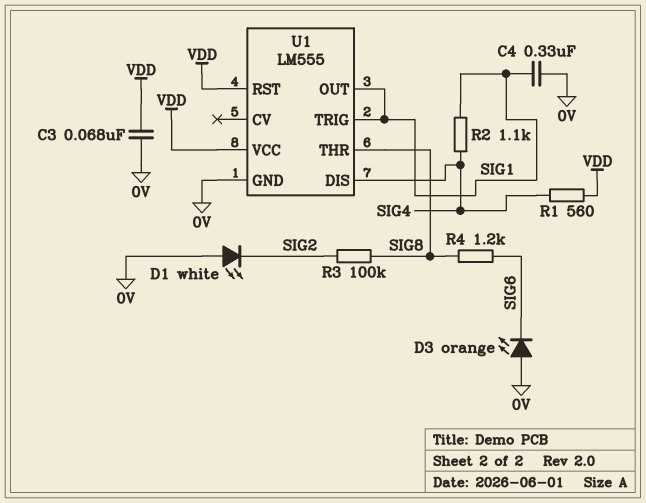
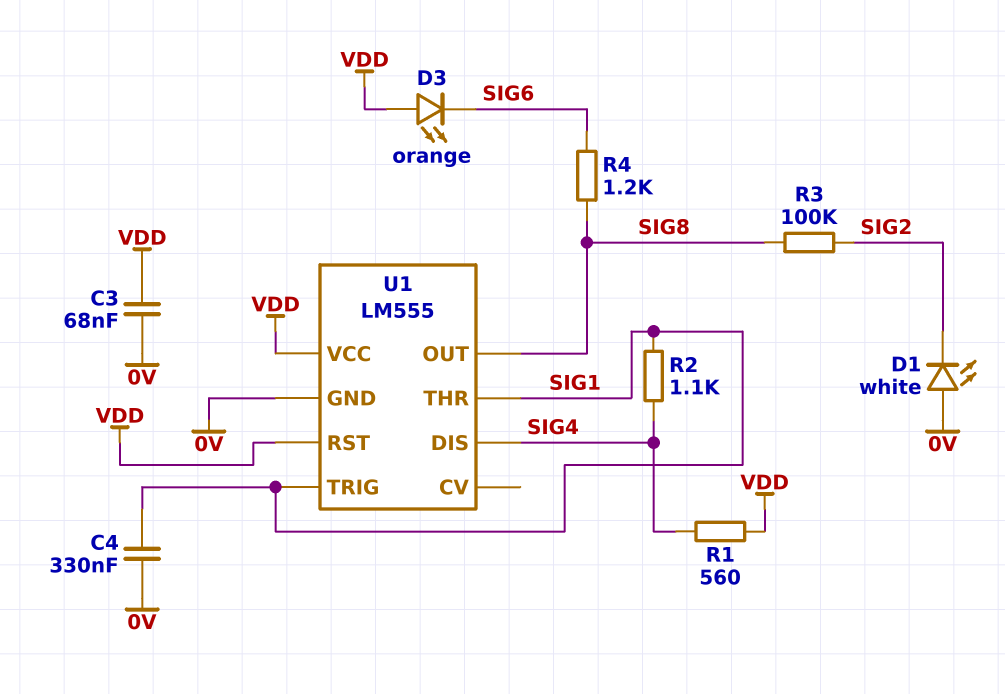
D3: LED orange (A 0V, K SIG6) -> LED orange (A VDD, K SIG6)
U1 pin OUT: SIG1 -> SIG8
U1 pin THR: SIG8 -> SIG1

